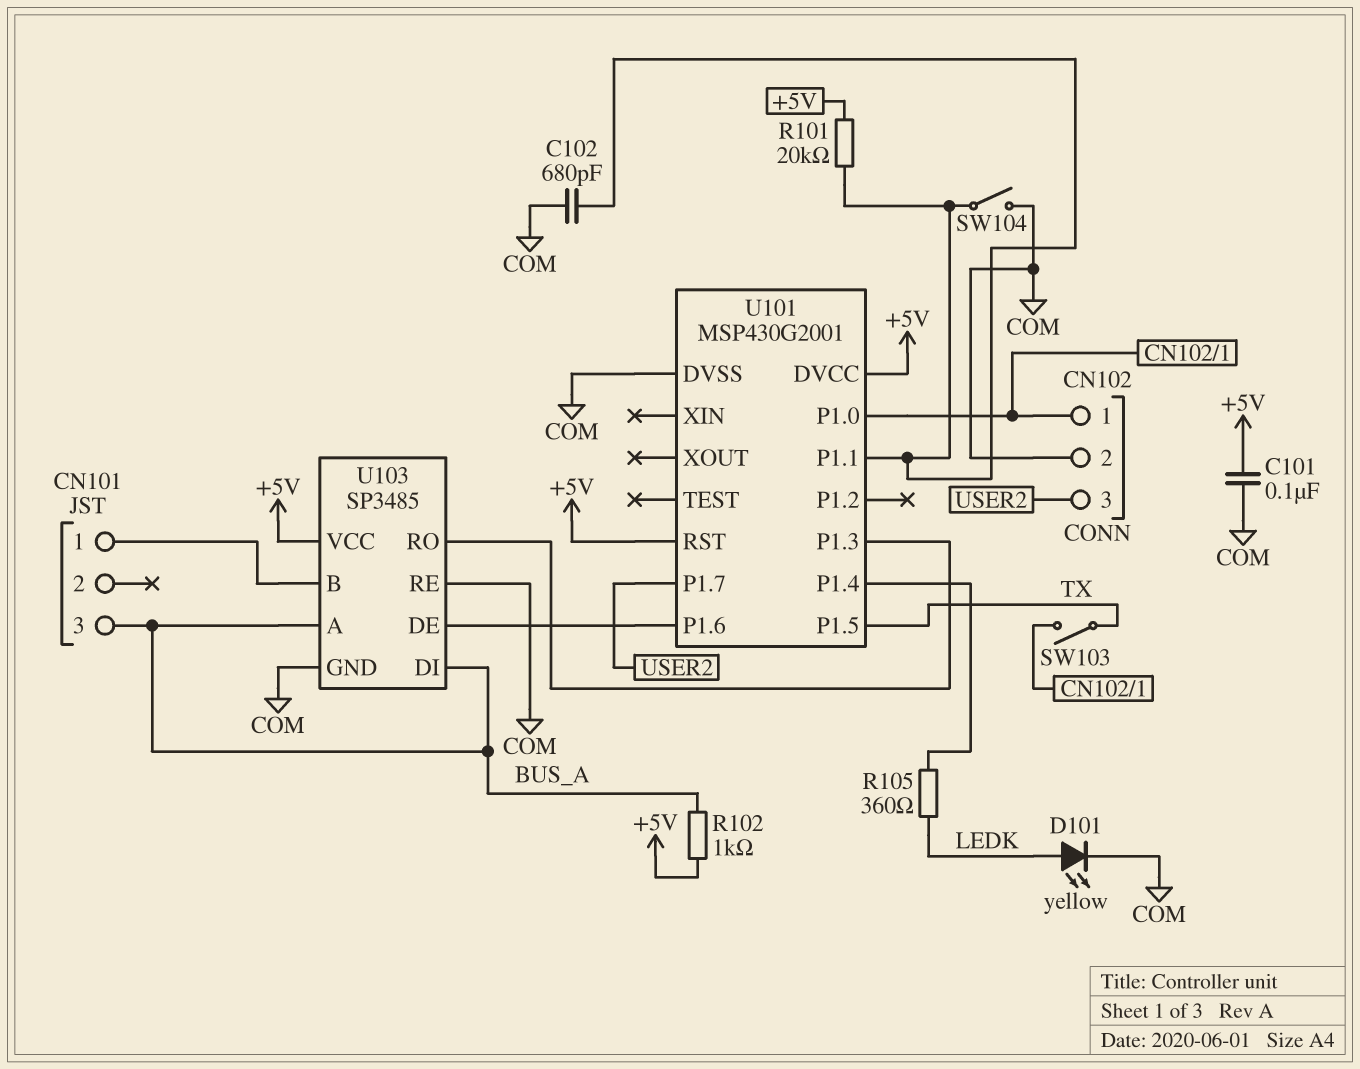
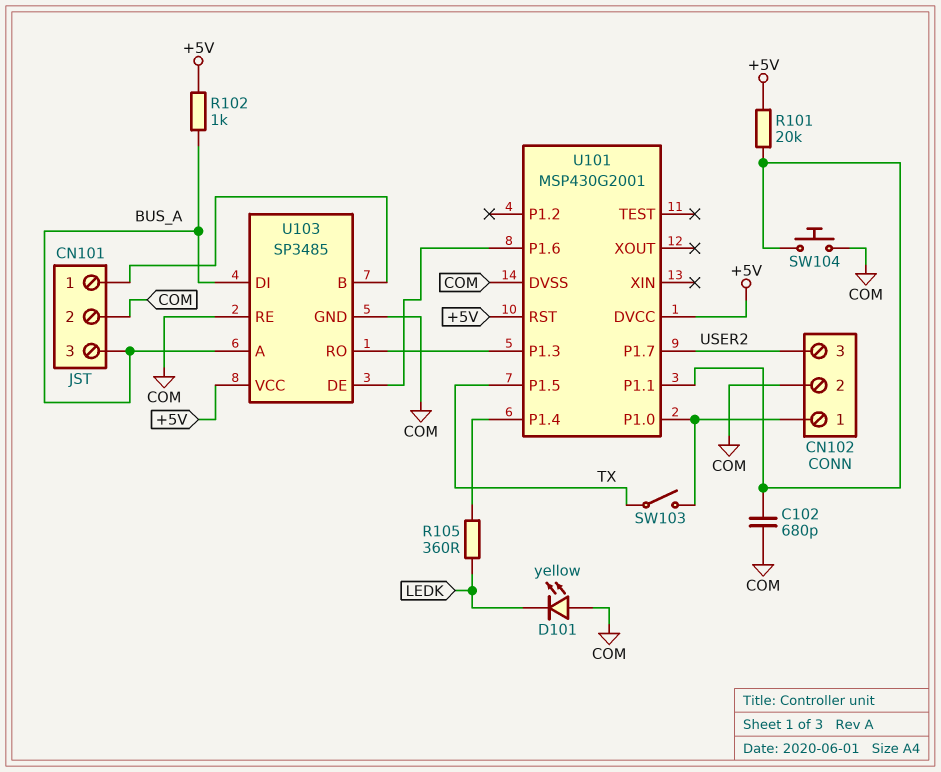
C101: 100nF (+5V, COM) -> none
CN101 pin 2: none -> COM
D101: LED yellow (A LEDK, K COM) -> LED yellow (A COM, K LEDK)
SW104: switch (COM, U101/P1.1) -> button (COM, U101/P1.1)

